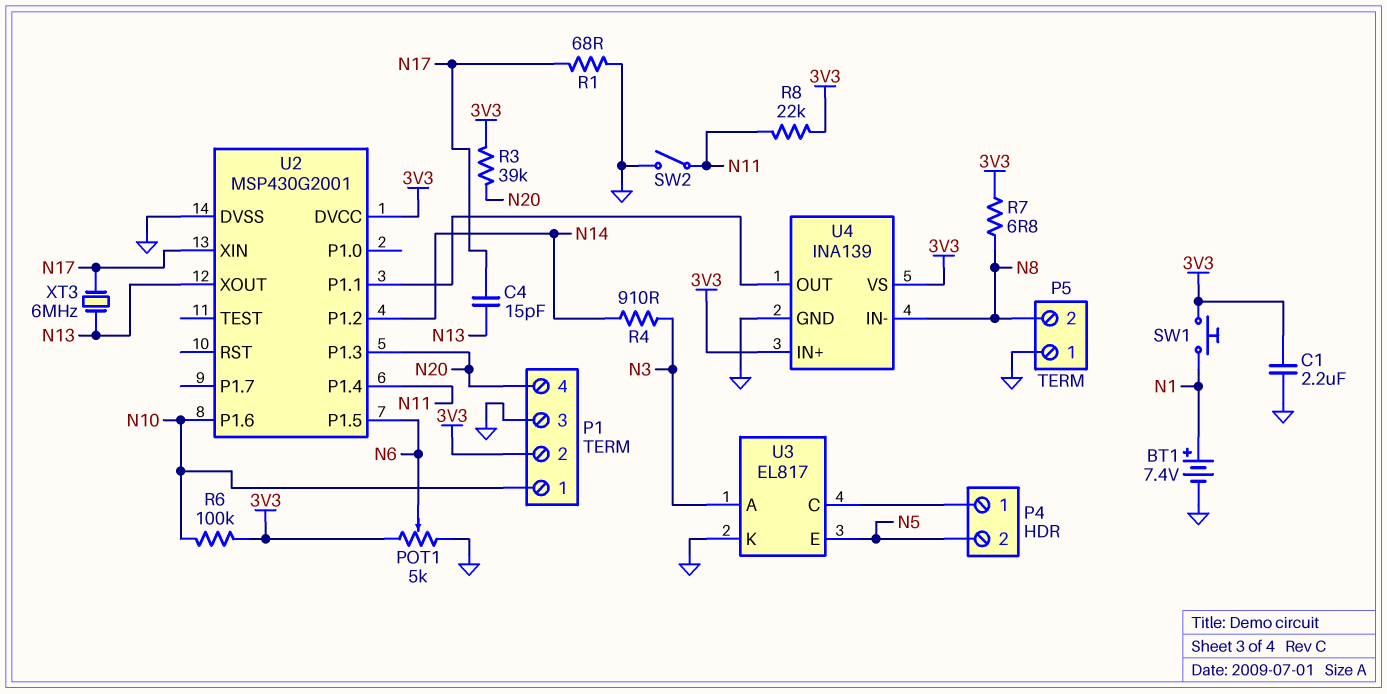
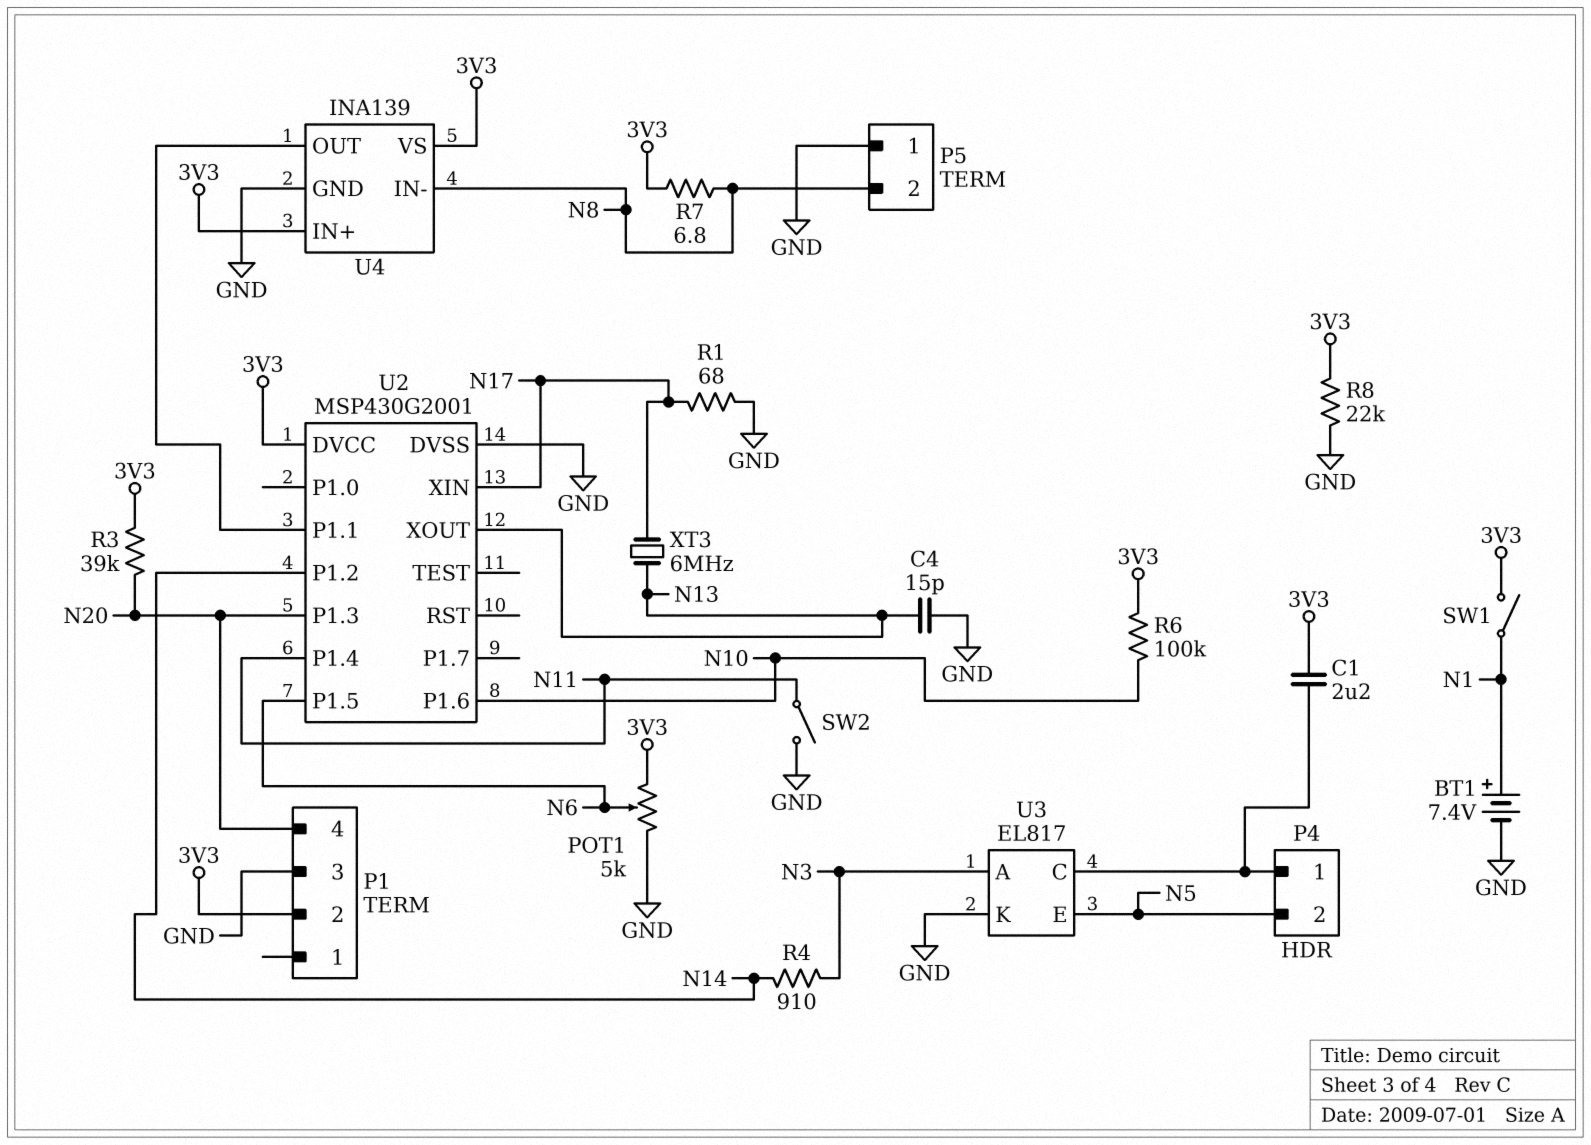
C1: 2.2uF (3V3, GND) -> 2.2uF (3V3, P4/1)
C4: 15pF (N13, N17) -> 15pF (GND, N13)
P1 pin 1: N10 -> none
R8: 22k (3V3, N11) -> 22k (3V3, GND)
SW1: button (3V3, N1) -> switch (3V3, N1)

